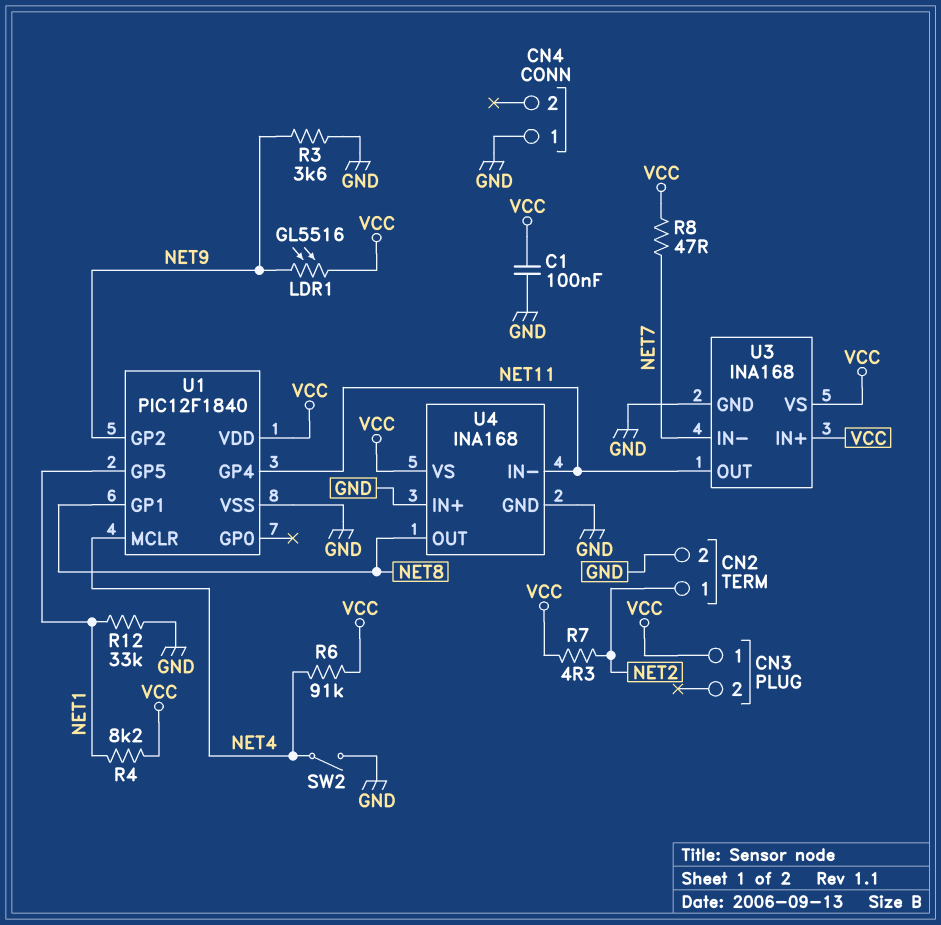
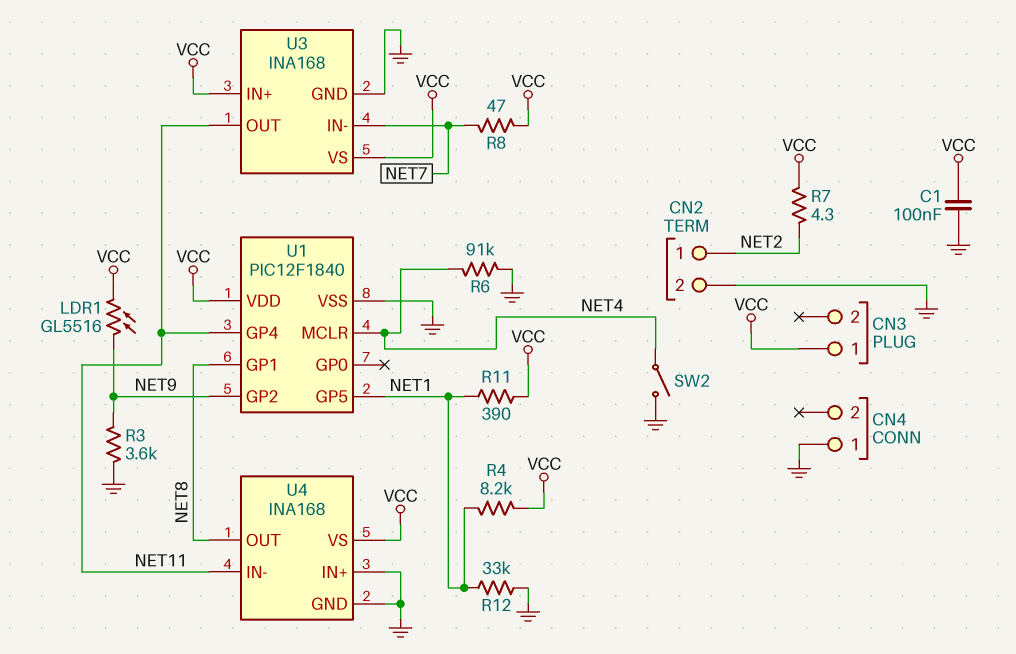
R6: 91k (NET4, VCC) -> 91k (GND, NET4)
R11: none -> 390 (NET1, VCC)

